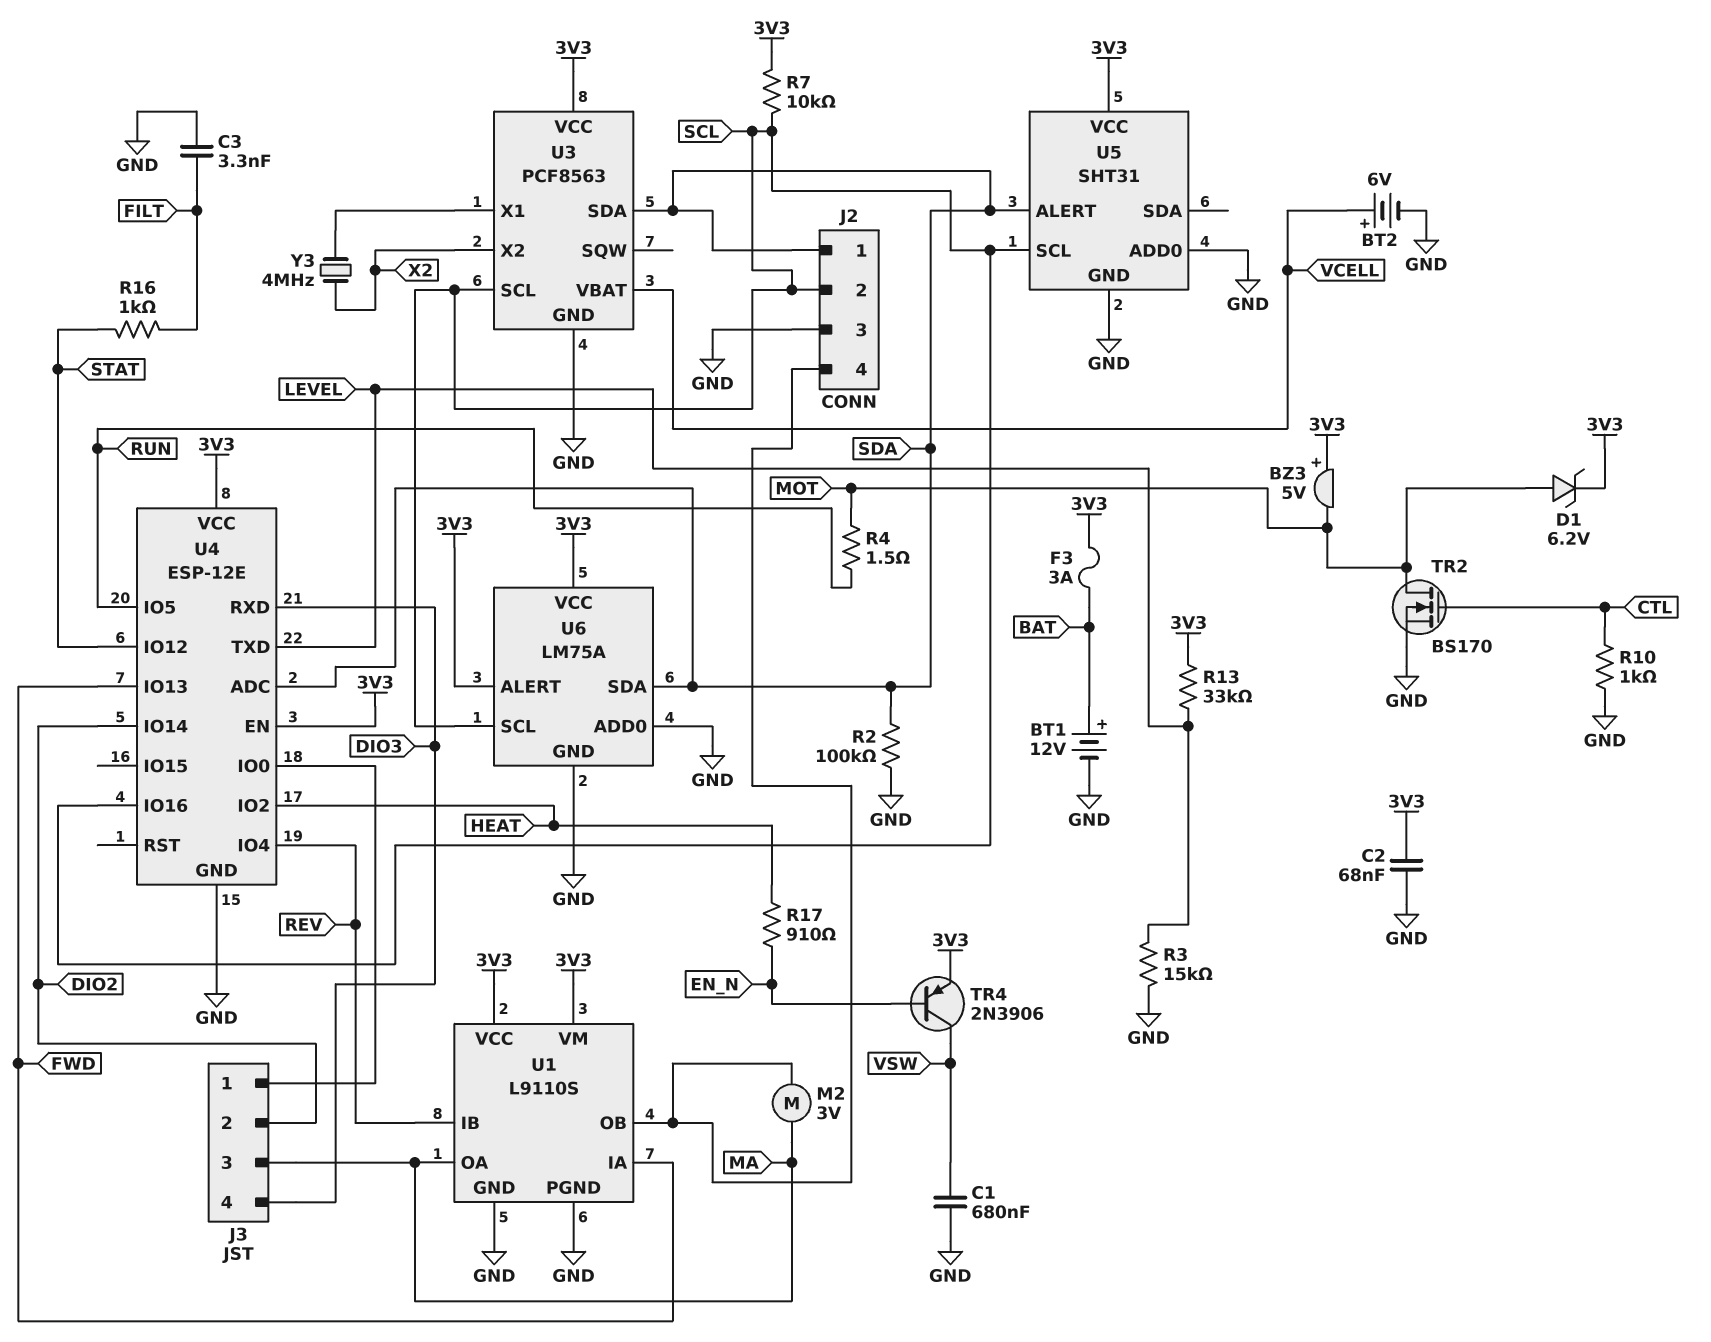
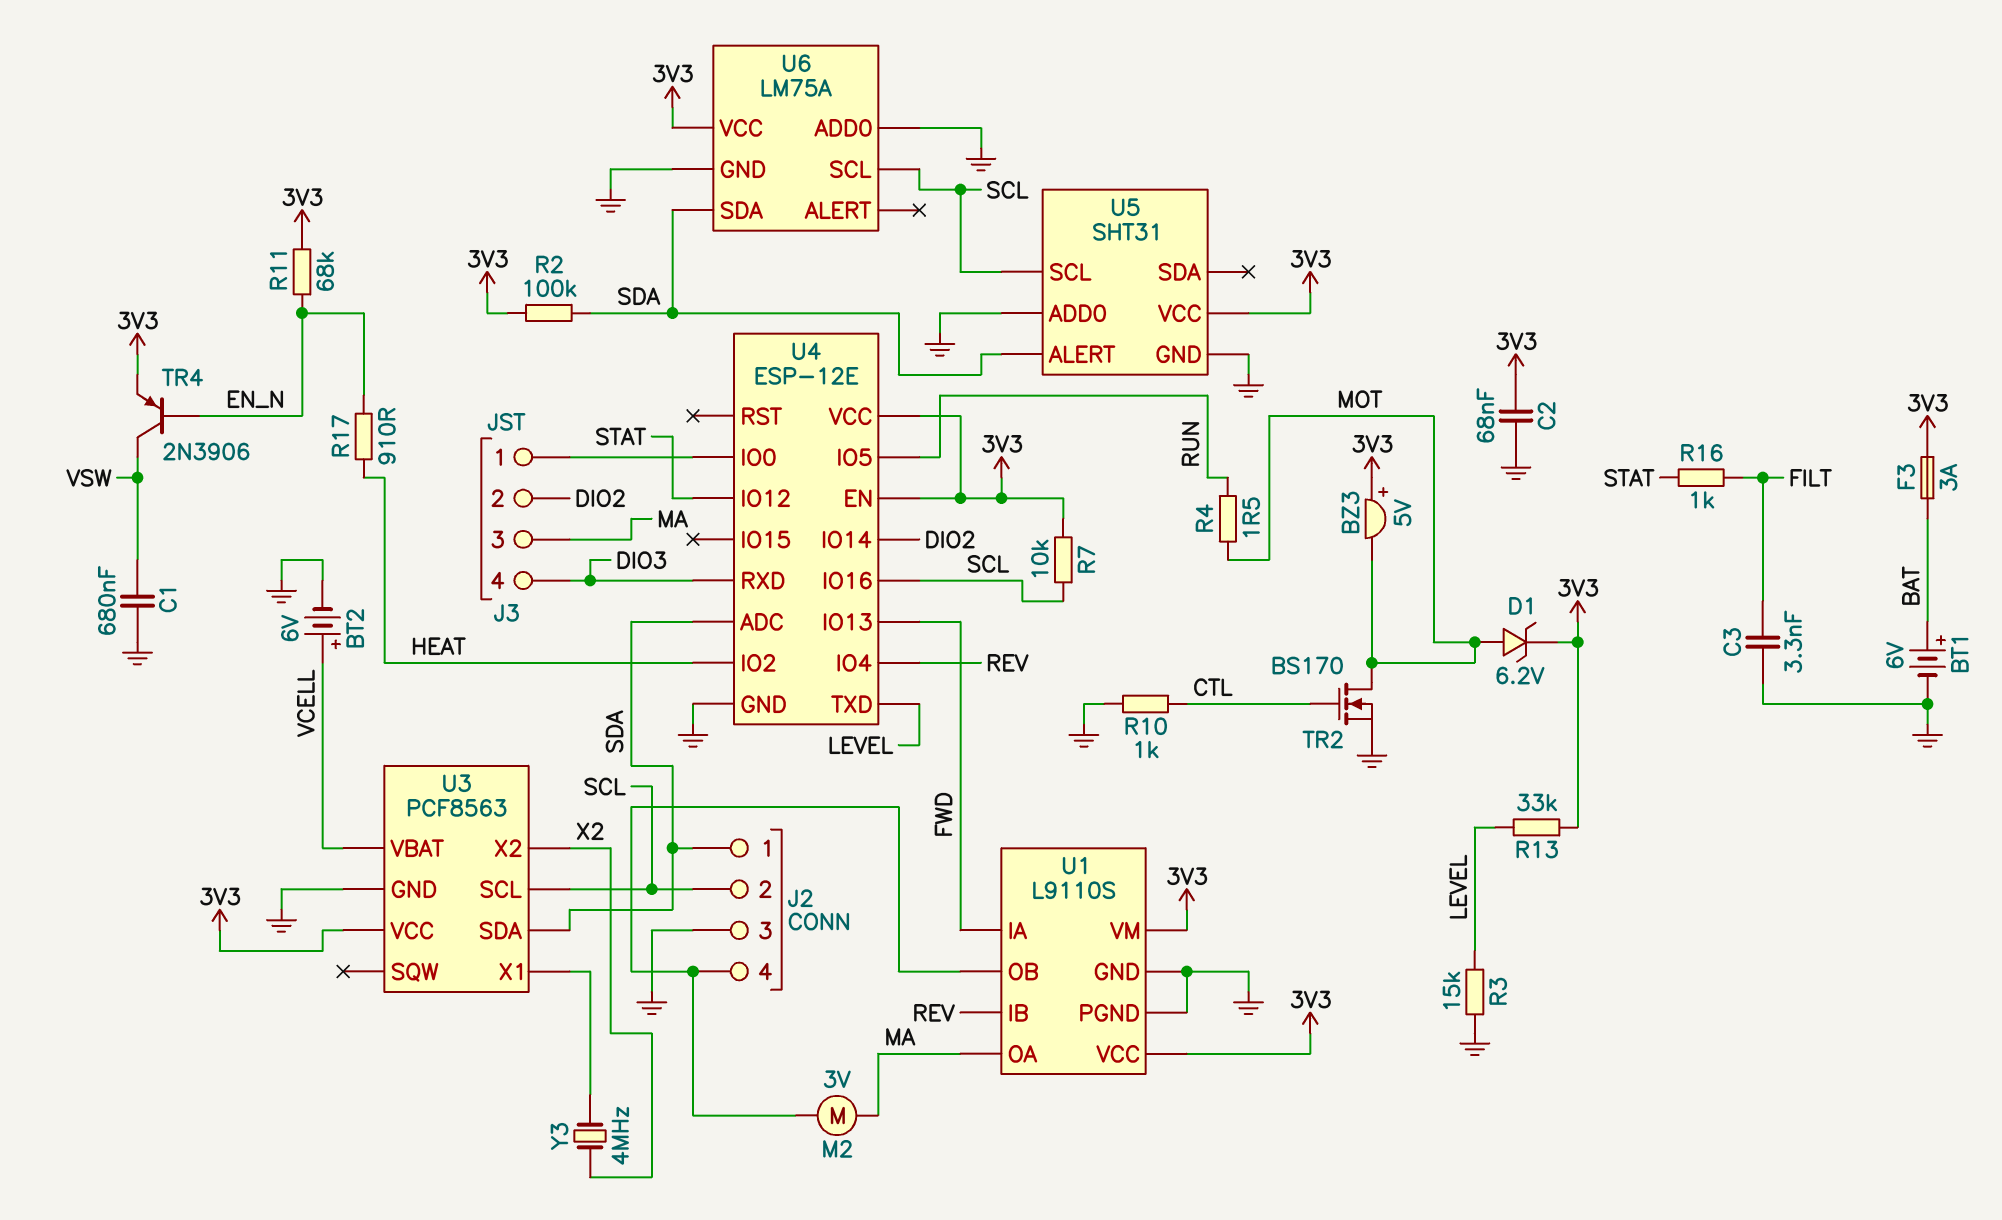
BT1: 12V (plus BAT, minus GND) -> 6V (plus BAT, minus GND)
R2: 100k (GND, SDA) -> 100k (3V3, SDA)
R11: none -> 68k (3V3, EN_N)
U6 pin ALERT: 3V3 -> none

